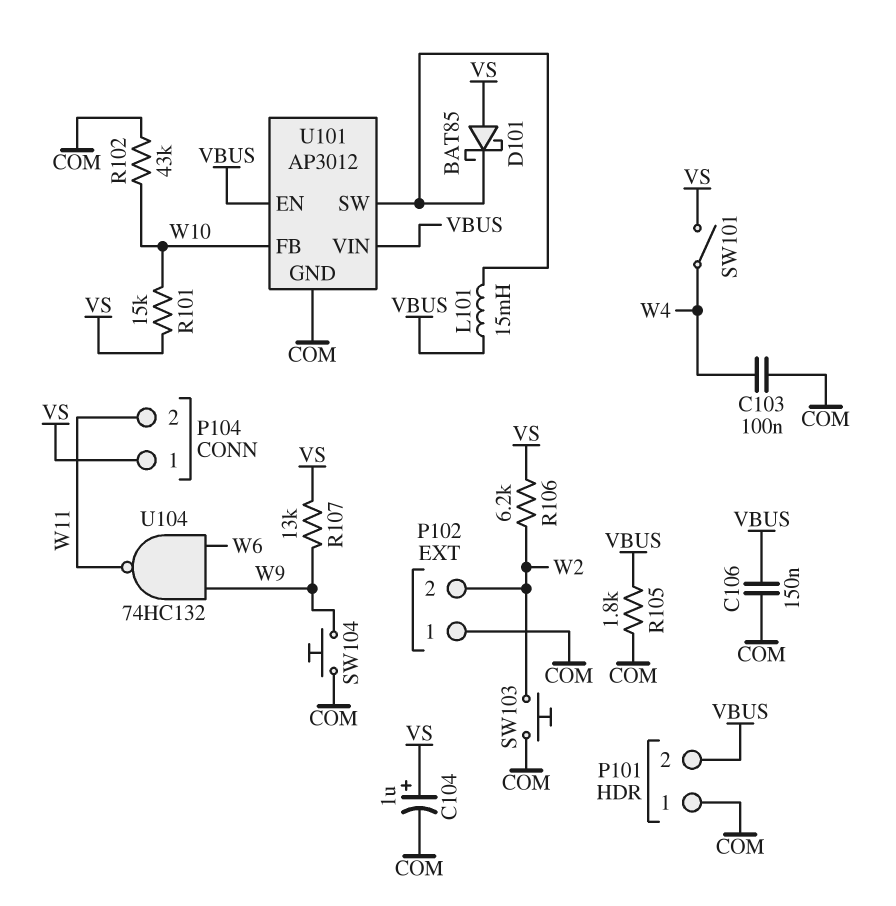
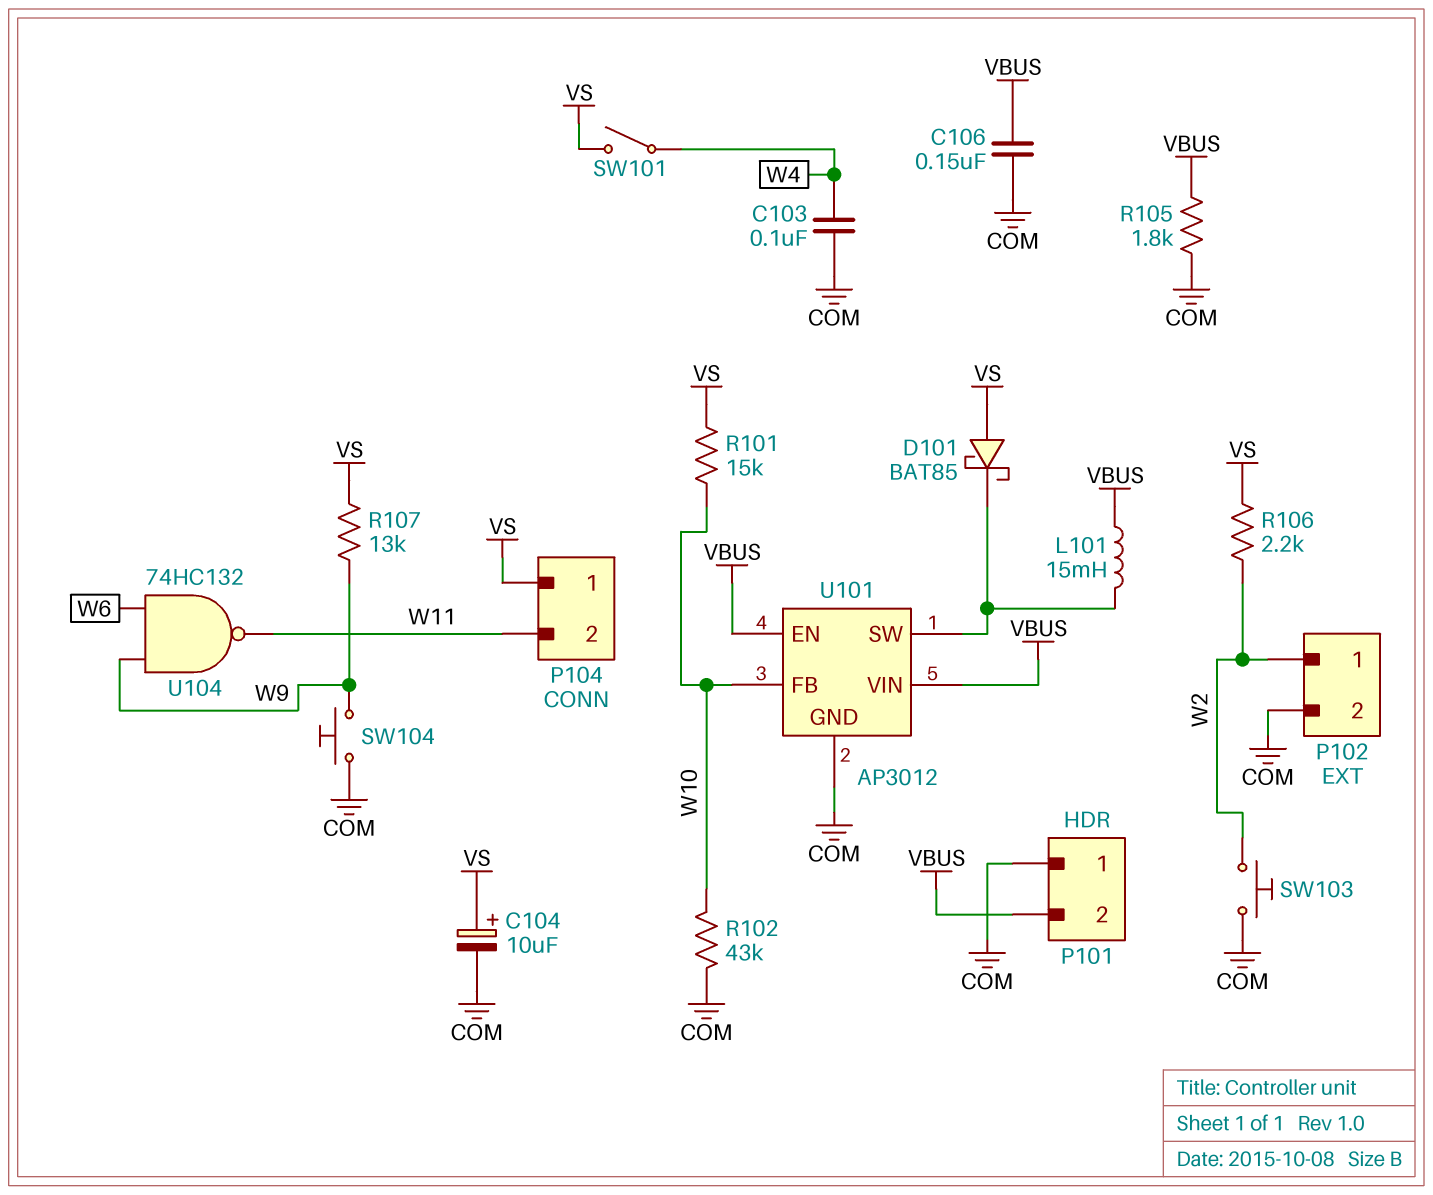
C104: 1uF (plus VS, minus COM) -> 10uF (plus VS, minus COM)
P102 pin 1: COM -> W2
P102 pin 2: W2 -> COM
R106: 6.2k (VS, W2) -> 2.2k (VS, W2)

